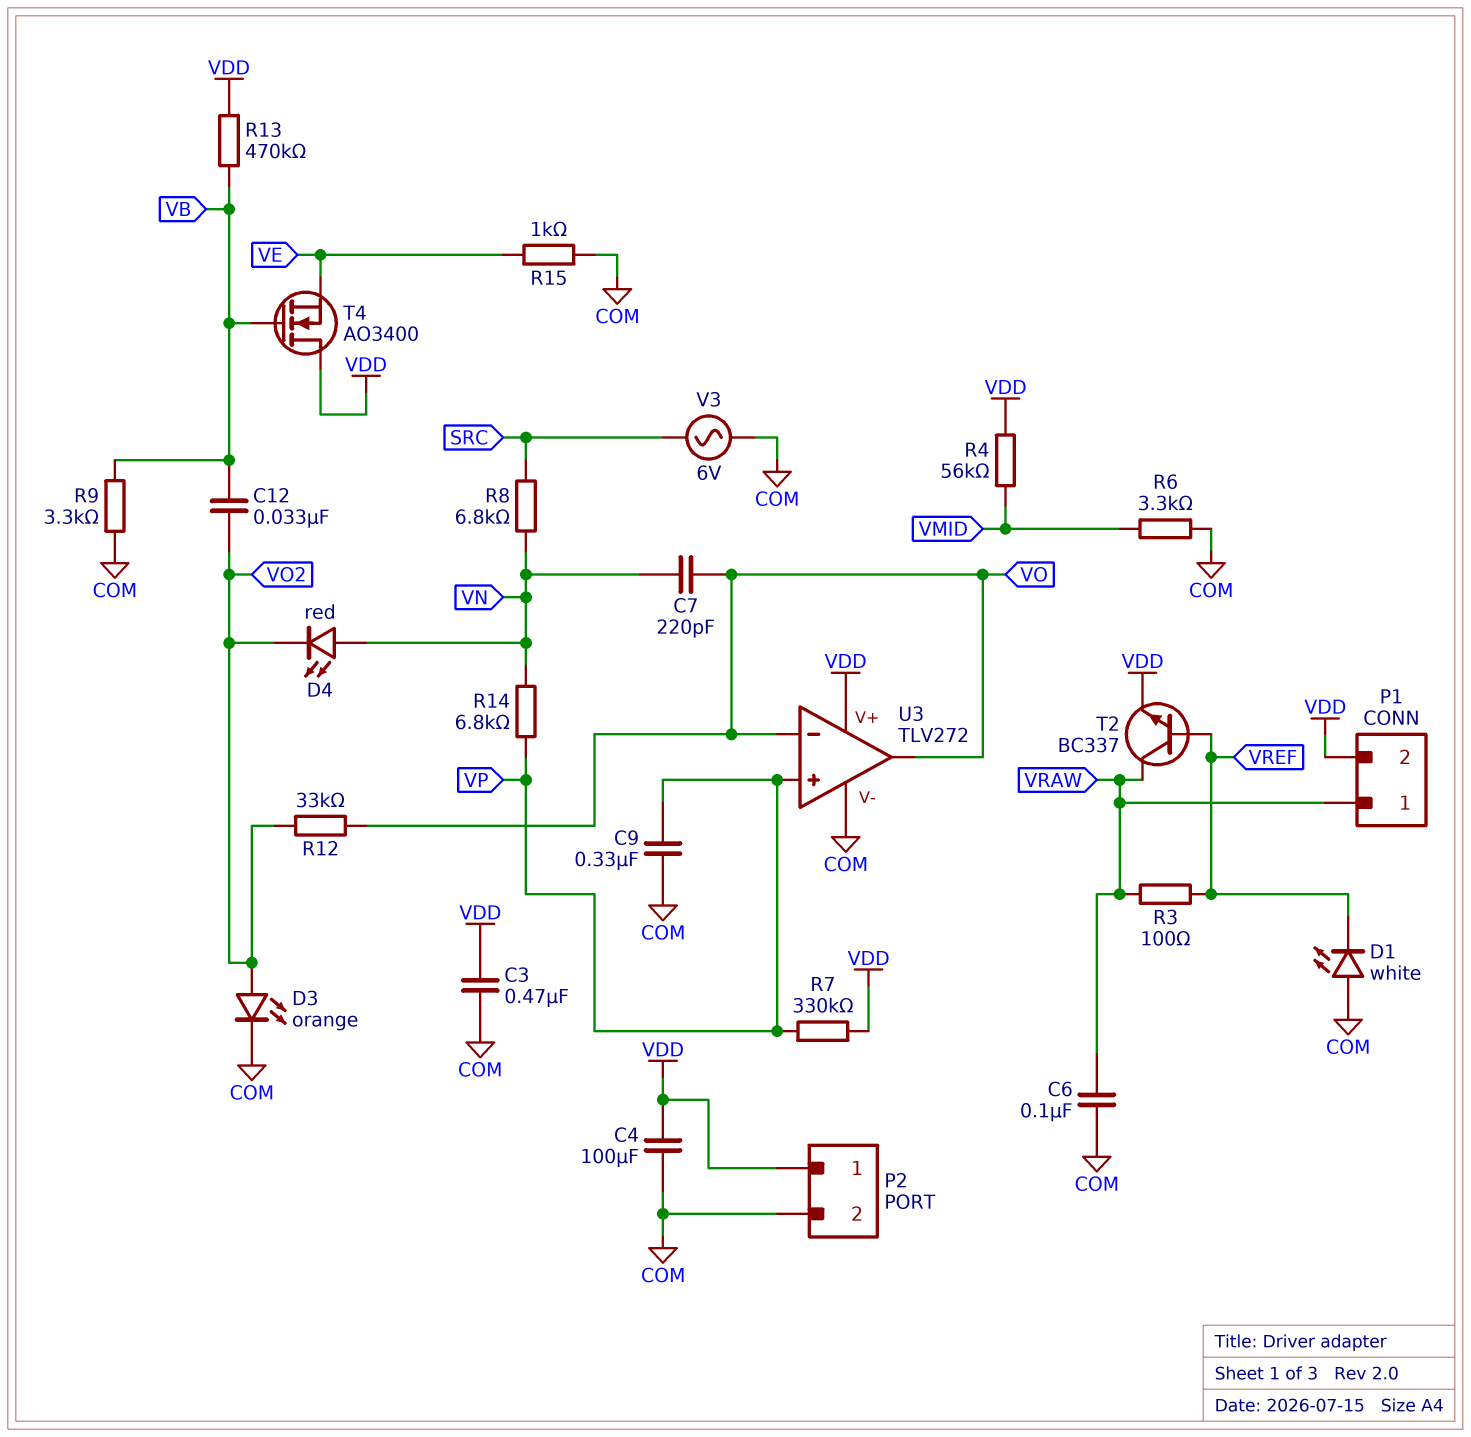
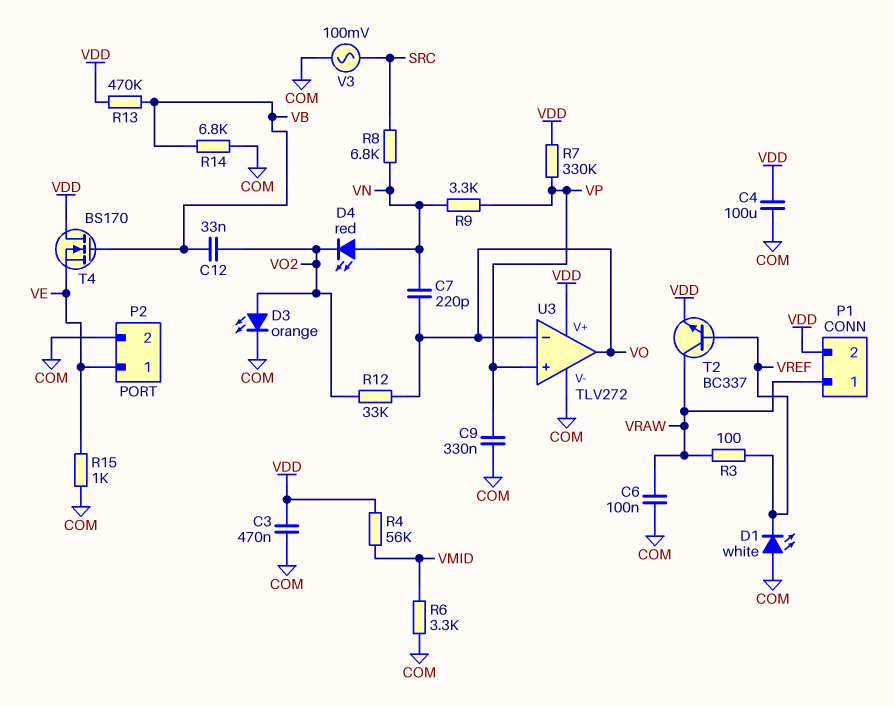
P2 pin 1: VDD -> VE
R9: 3.3k (COM, VB) -> 3.3k (VN, VP)
R14: 6.8k (VN, VP) -> 6.8k (COM, VB)
T4: NMOS AO3400 (G VB, D VDD, S VE) -> NMOS BS170 (G VB, D VDD, S VE)
V3: AC 6V (COM, SRC) -> AC 100mV (COM, SRC)

